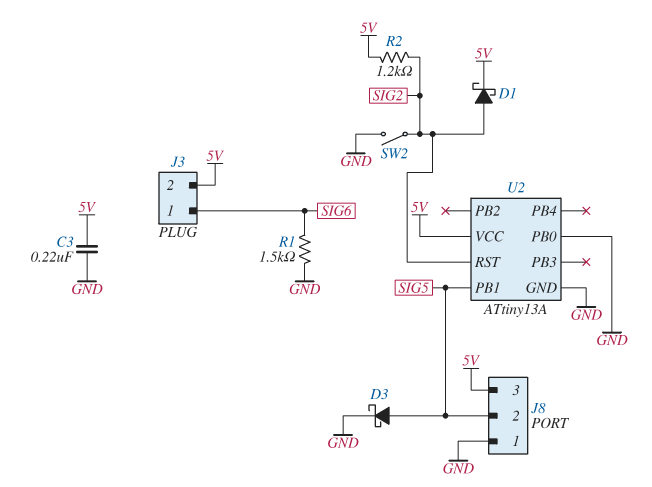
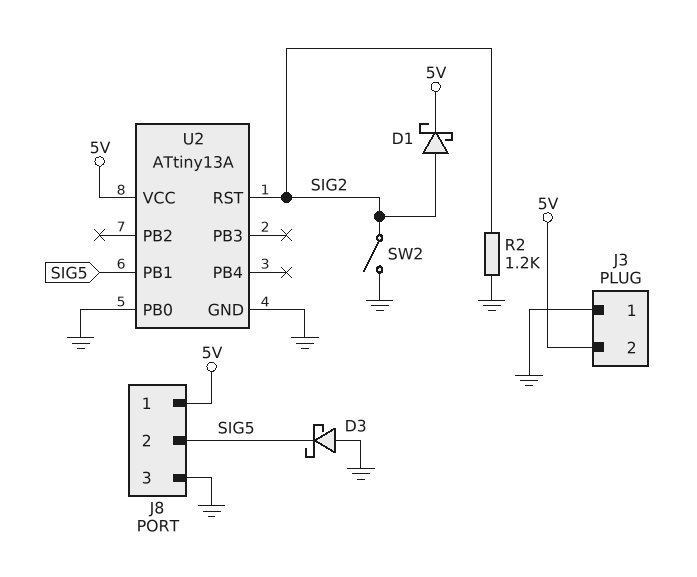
C3: 220nF (5V, GND) -> none
D3: schottky (A SIG5, K GND) -> schottky (A GND, K SIG5)
J3 pin 1: SIG6 -> GND
J8 pin 1: GND -> 5V
J8 pin 3: 5V -> GND
R1: 1.5k (GND, SIG6) -> none
R2: 1.2k (5V, SIG2) -> 1.2k (GND, SIG2)

